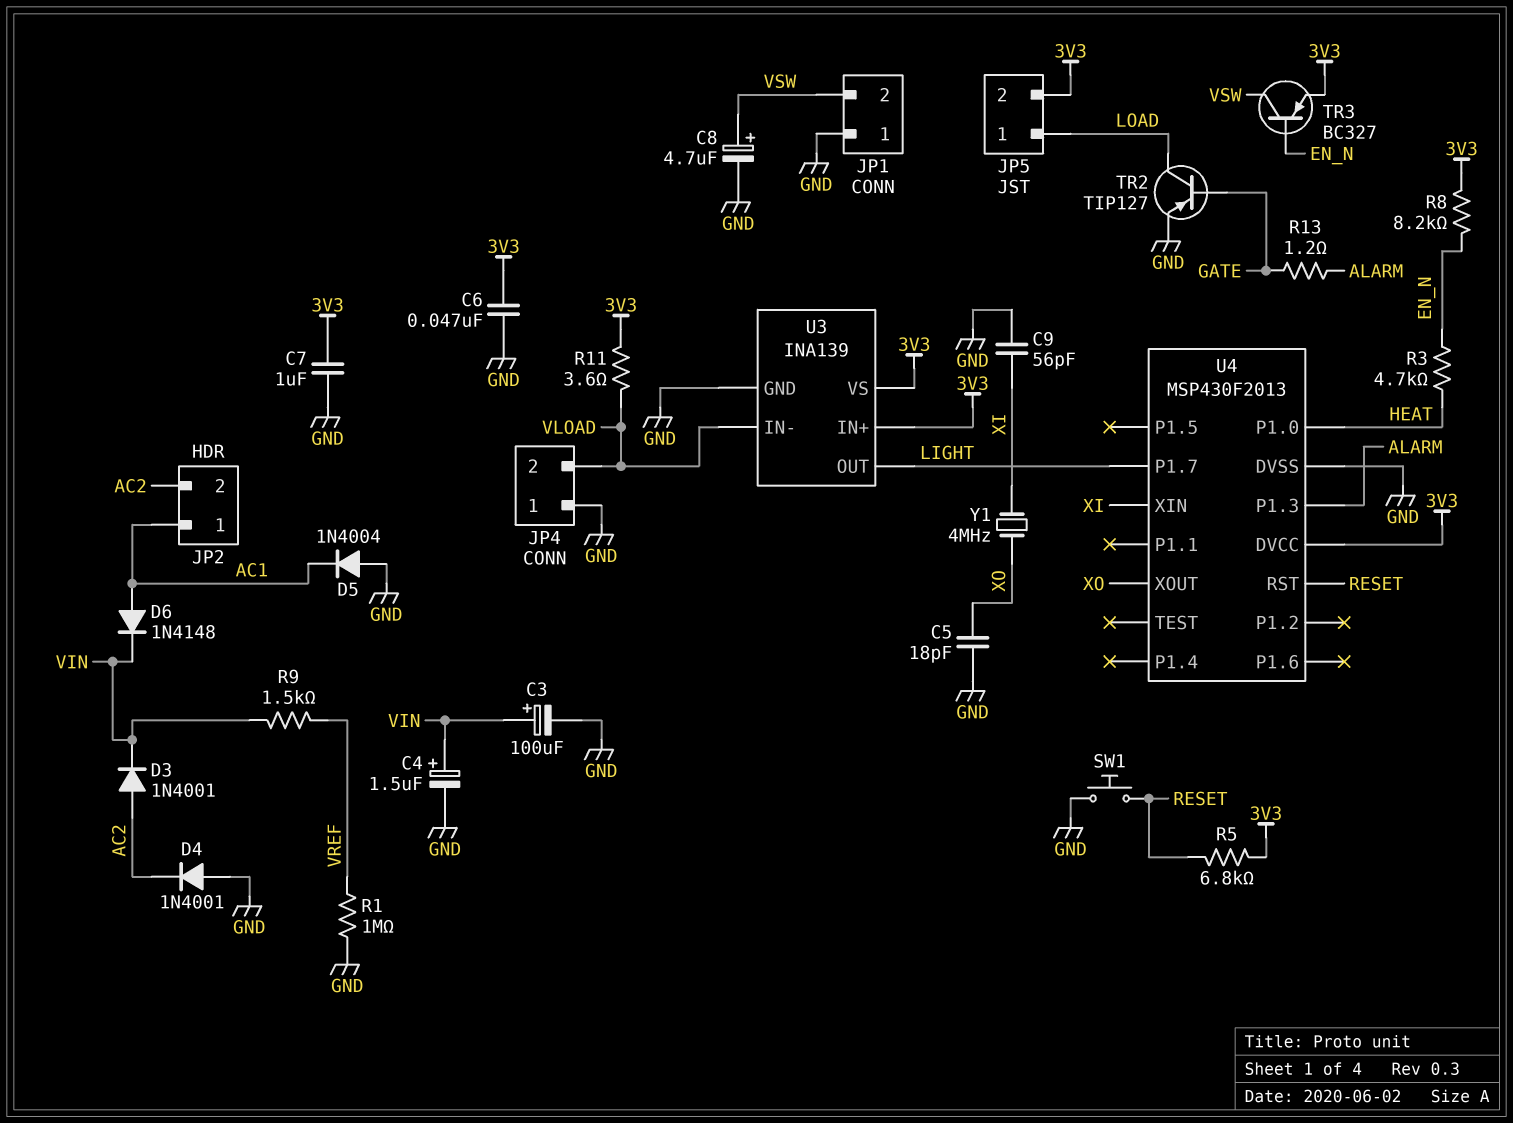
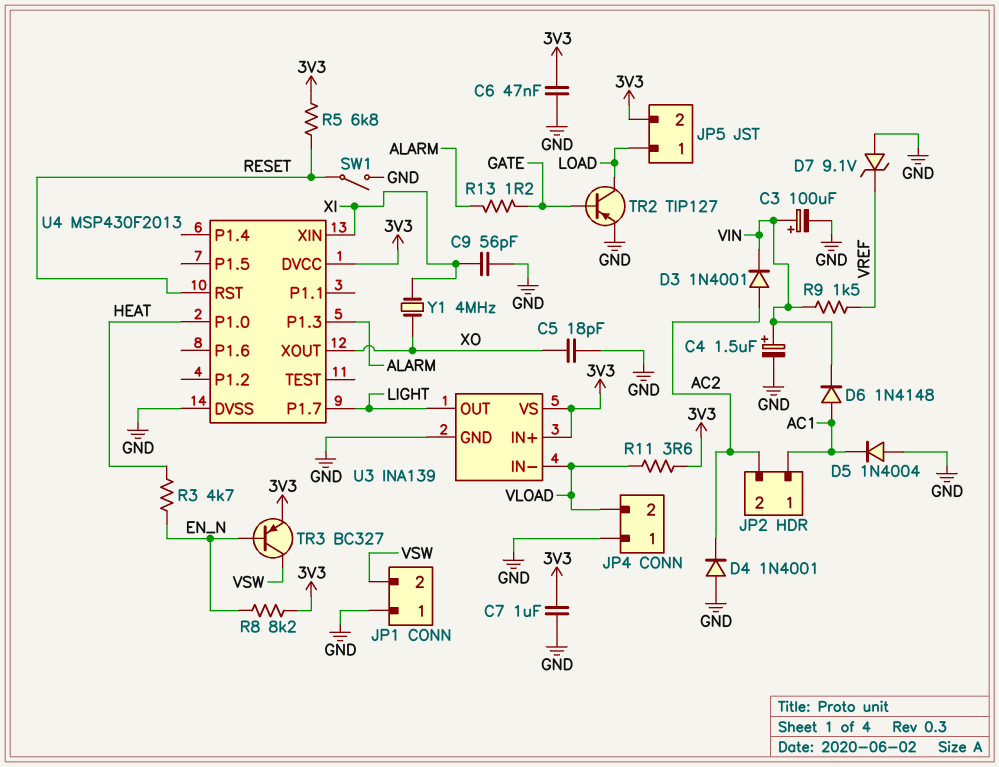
C8: 4.7uF (plus VSW, minus GND) -> none
D7: none -> zener 9.1V (A GND, K VREF)
R1: 1M (GND, VREF) -> none
SW1: button (GND, RESET) -> switch (GND, RESET)

